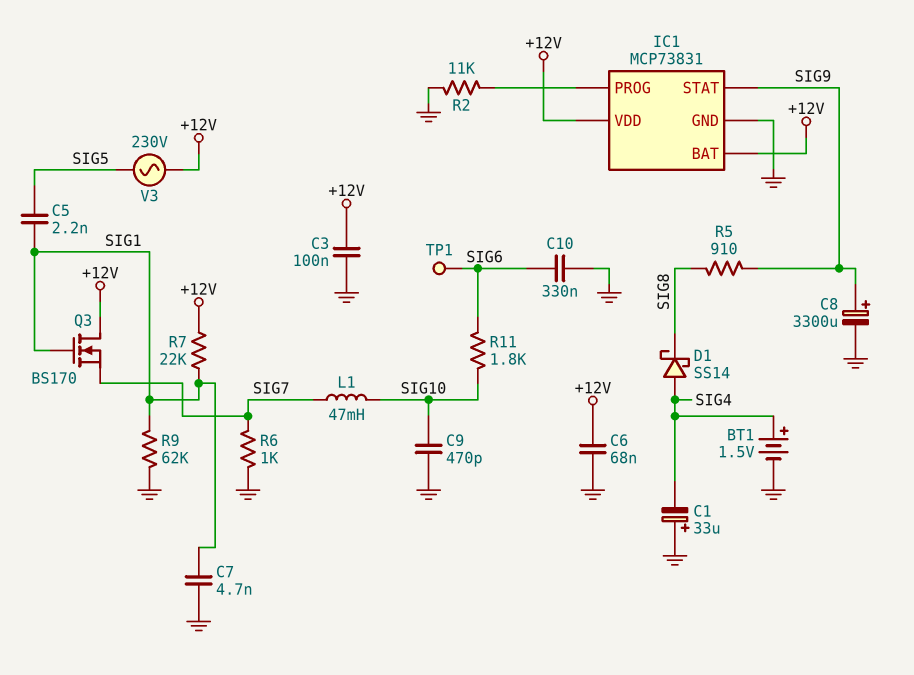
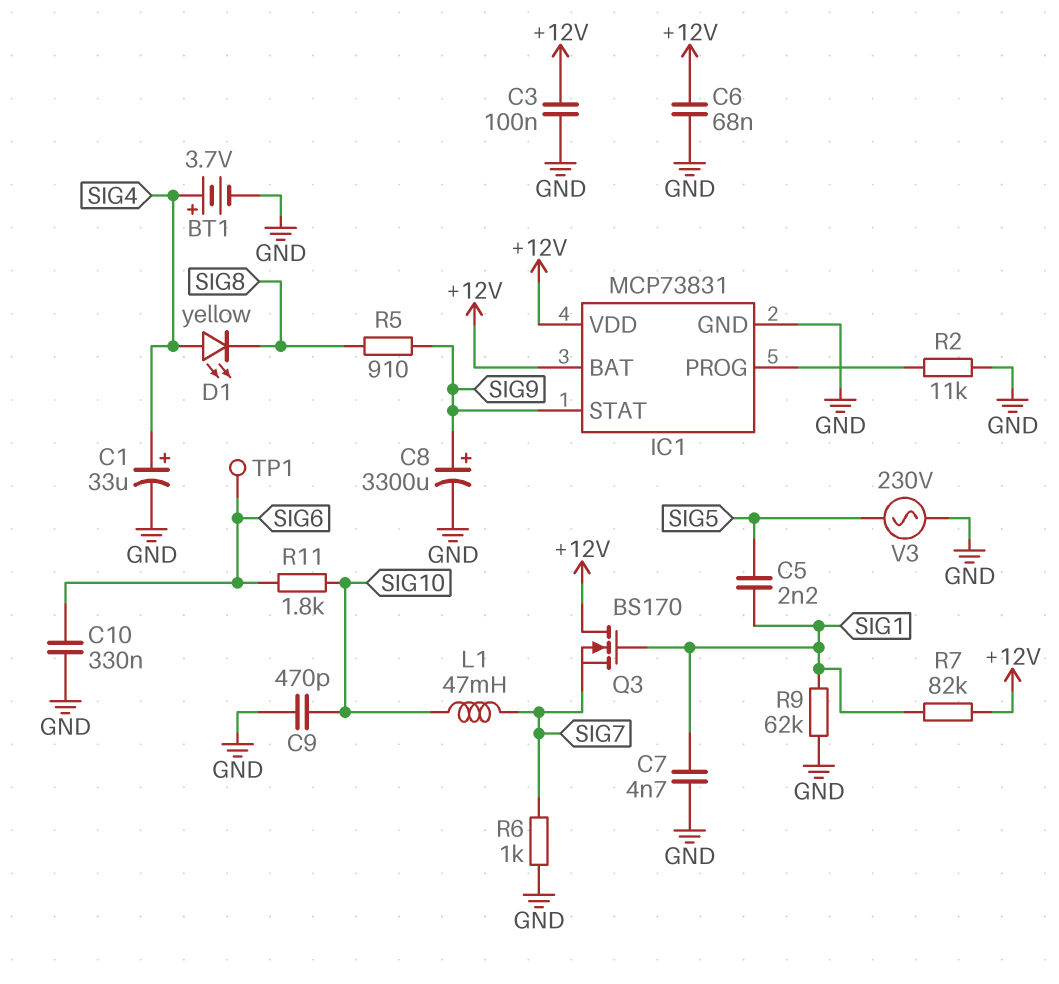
BT1: 1.5V (plus SIG4, minus GND) -> 3.7V (plus SIG4, minus GND)
C1: 33uF (plus GND, minus SIG4) -> 33uF (plus SIG4, minus GND)
D1: schottky SS14 (A SIG4, K SIG8) -> LED yellow (A SIG4, K SIG8)
R7: 22k (+12V, SIG1) -> 82k (+12V, SIG1)
V3: AC 230V (+12V, SIG5) -> AC 230V (GND, SIG5)

